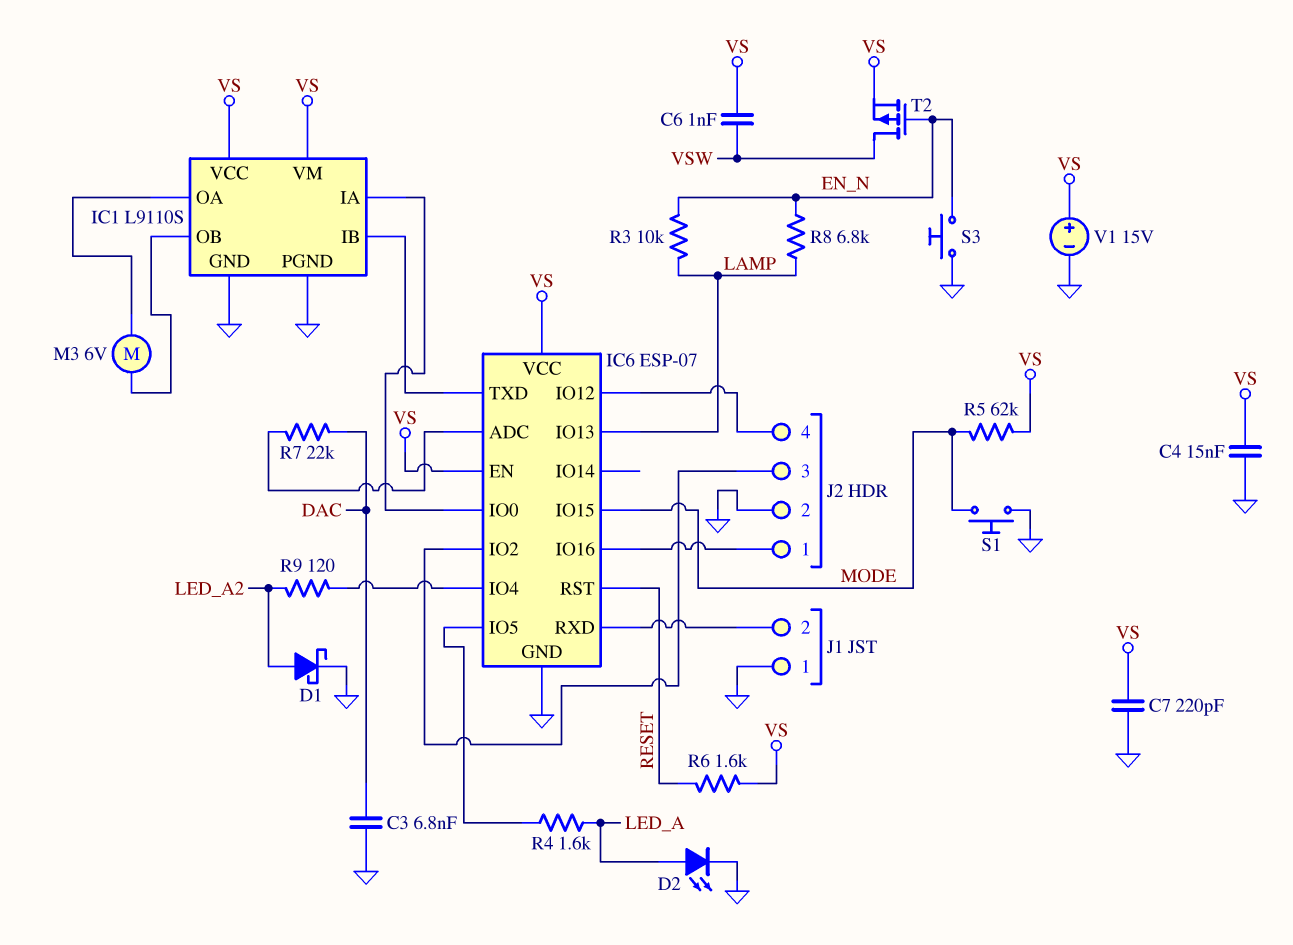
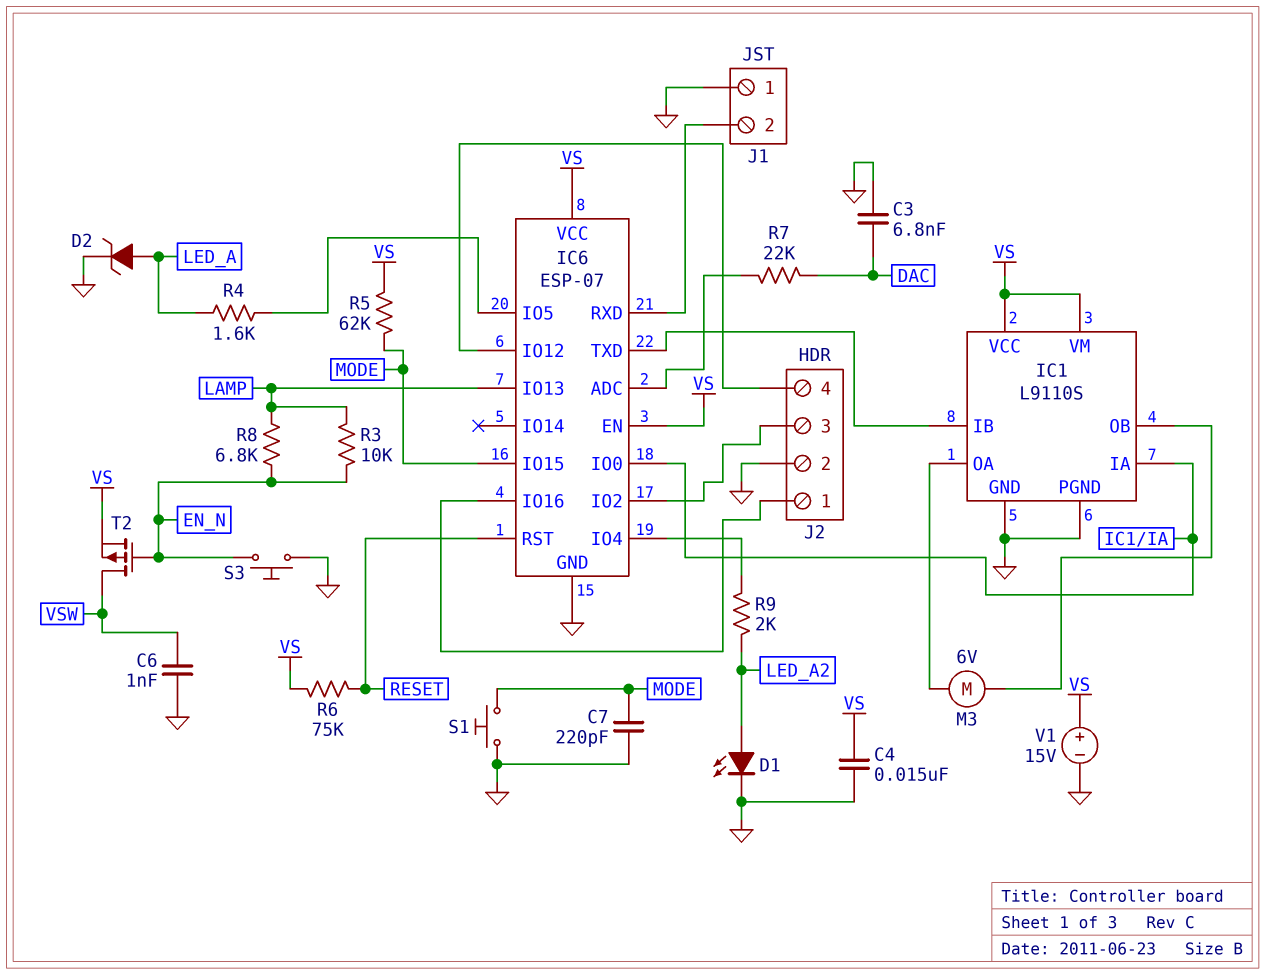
C6: 1nF (VS, VSW) -> 1nF (GND, VSW)
C7: 220pF (GND, VS) -> 220pF (GND, MODE)
D1: schottky (A LED_A2, K GND) -> LED (A LED_A2, K GND)
D2: LED (A LED_A, K GND) -> zener (A LED_A, K GND)
R6: 1.6k (RESET, VS) -> 75k (RESET, VS)
R9: 120 (IC6/IO4, LED_A2) -> 2k (IC6/IO4, LED_A2)

